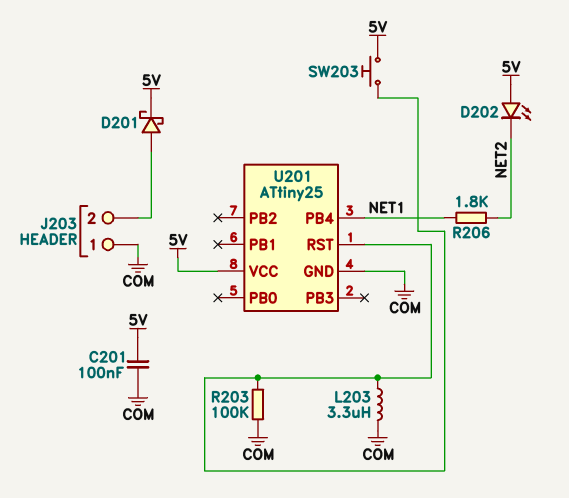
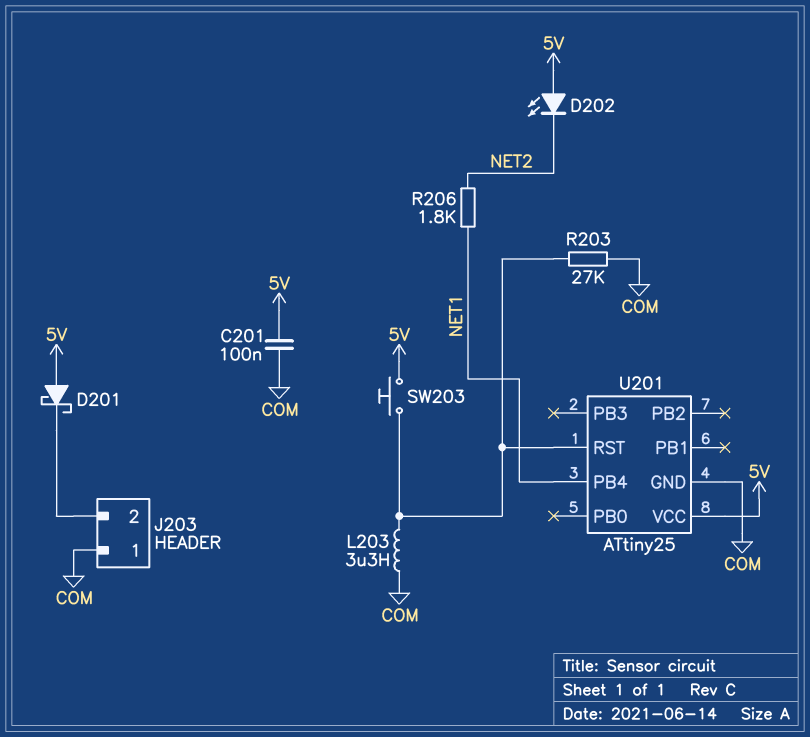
D201: schottky (A J203/2, K 5V) -> schottky (A 5V, K J203/2)
R203: 100k (COM, U201/RST) -> 27k (COM, U201/RST)

